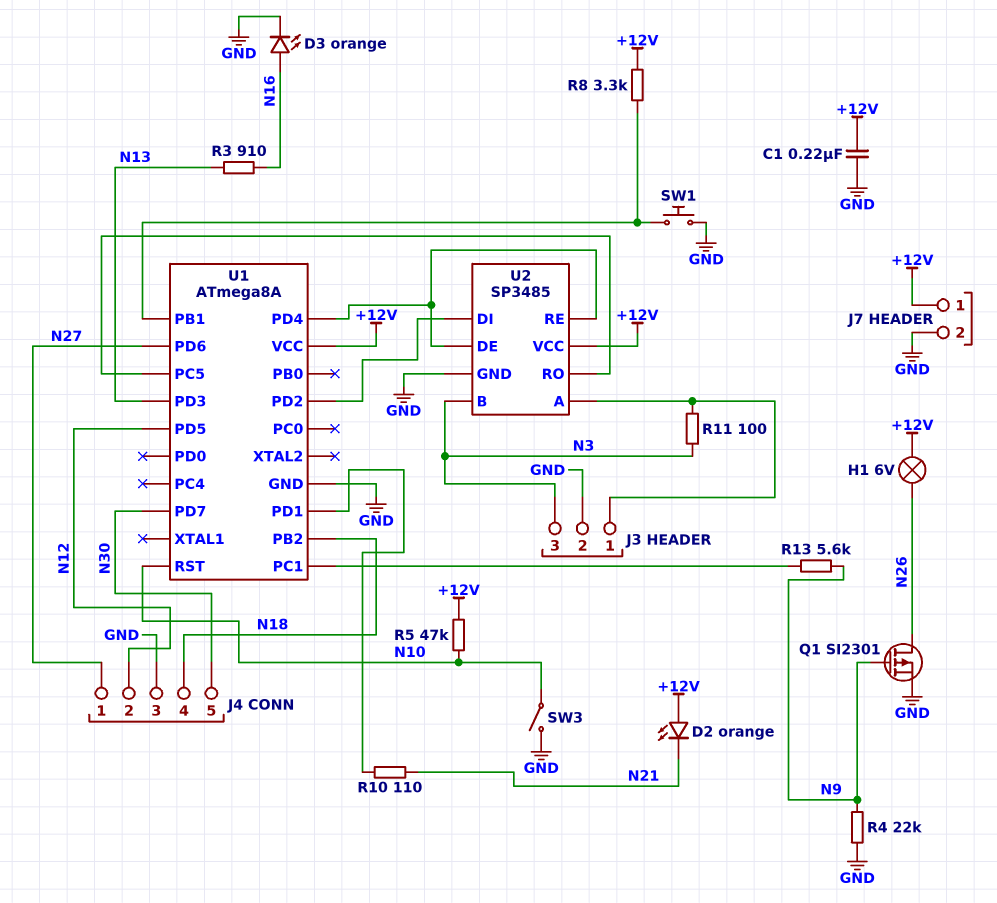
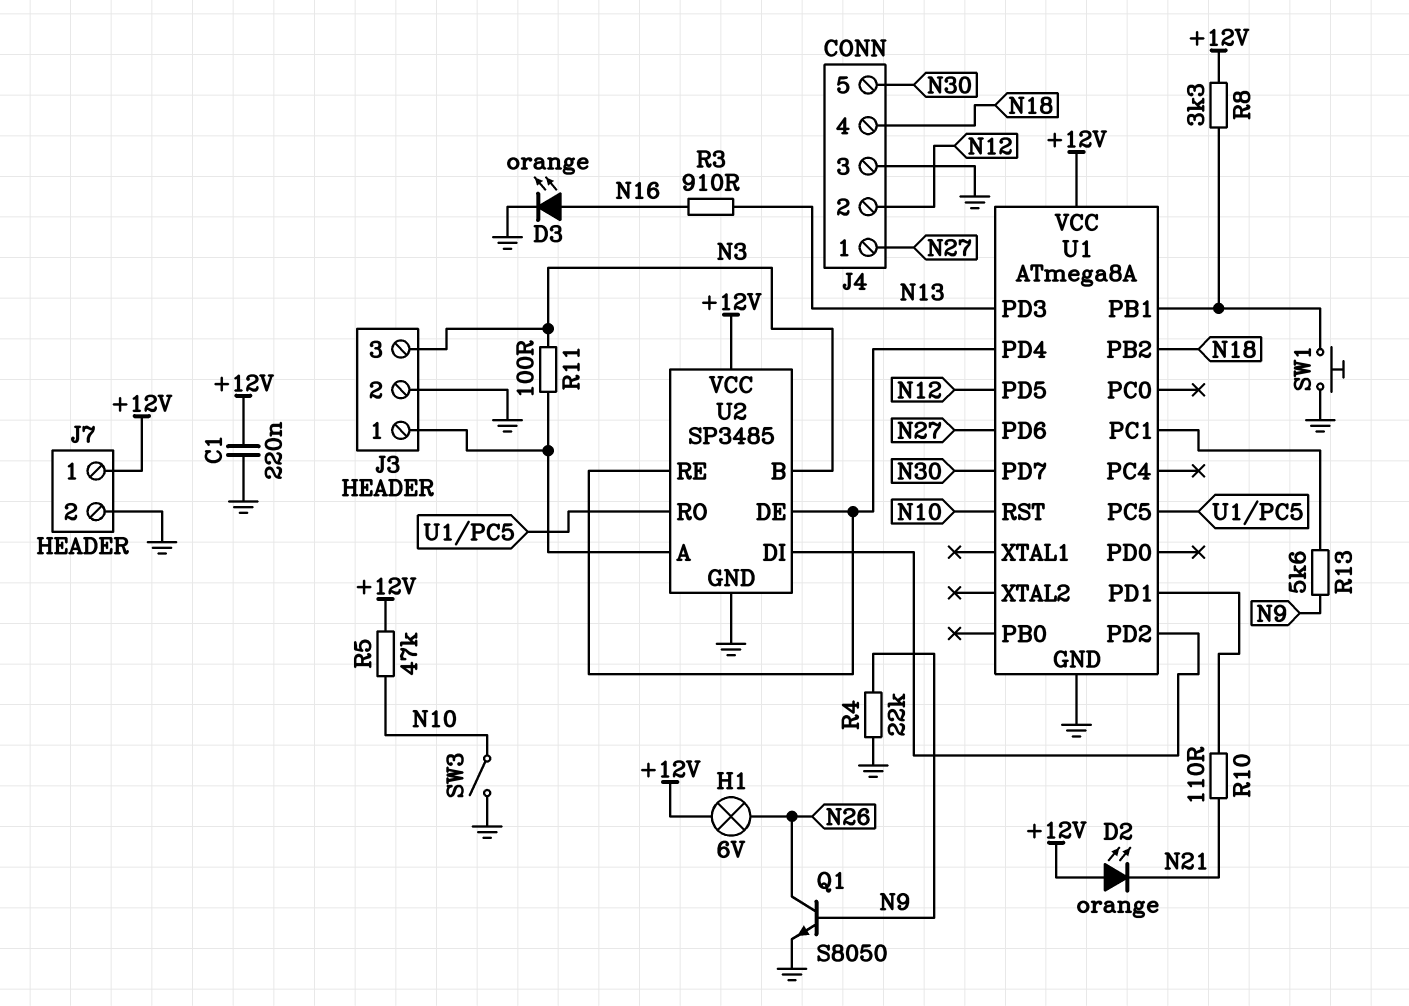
Q1: PMOS SI2301 (G N9, D N26, S GND) -> NPN S8050 (B N9, C N26, E GND)

